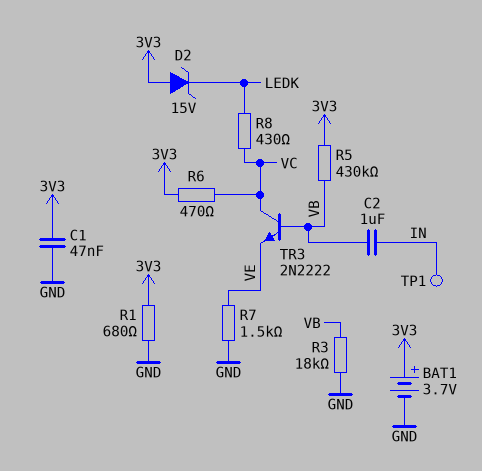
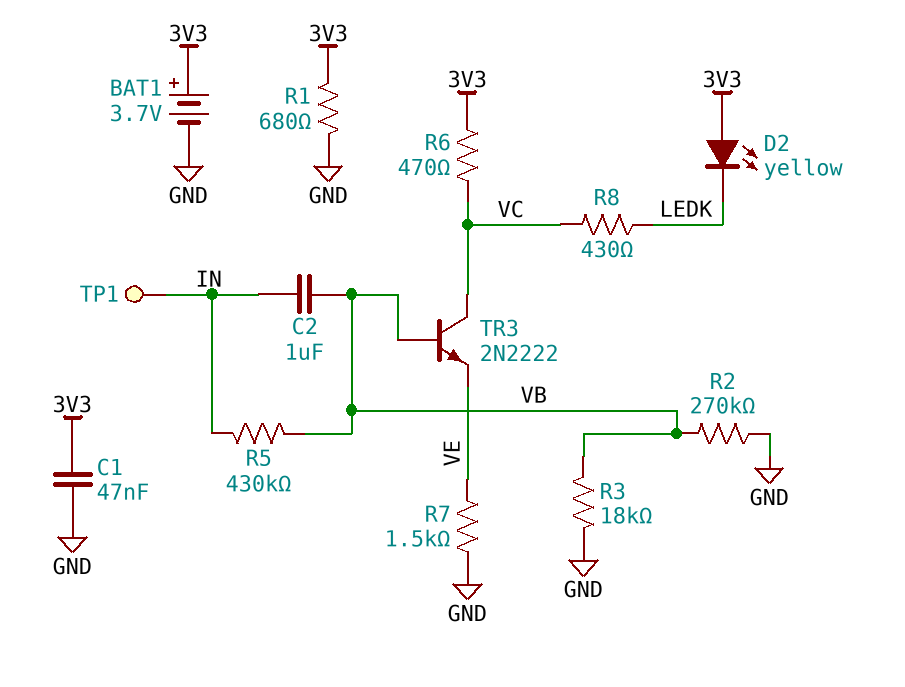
D2: zener 15V (A 3V3, K LEDK) -> LED yellow (A 3V3, K LEDK)
R2: none -> 270k (GND, VB)
R5: 430k (3V3, VB) -> 430k (IN, VB)

